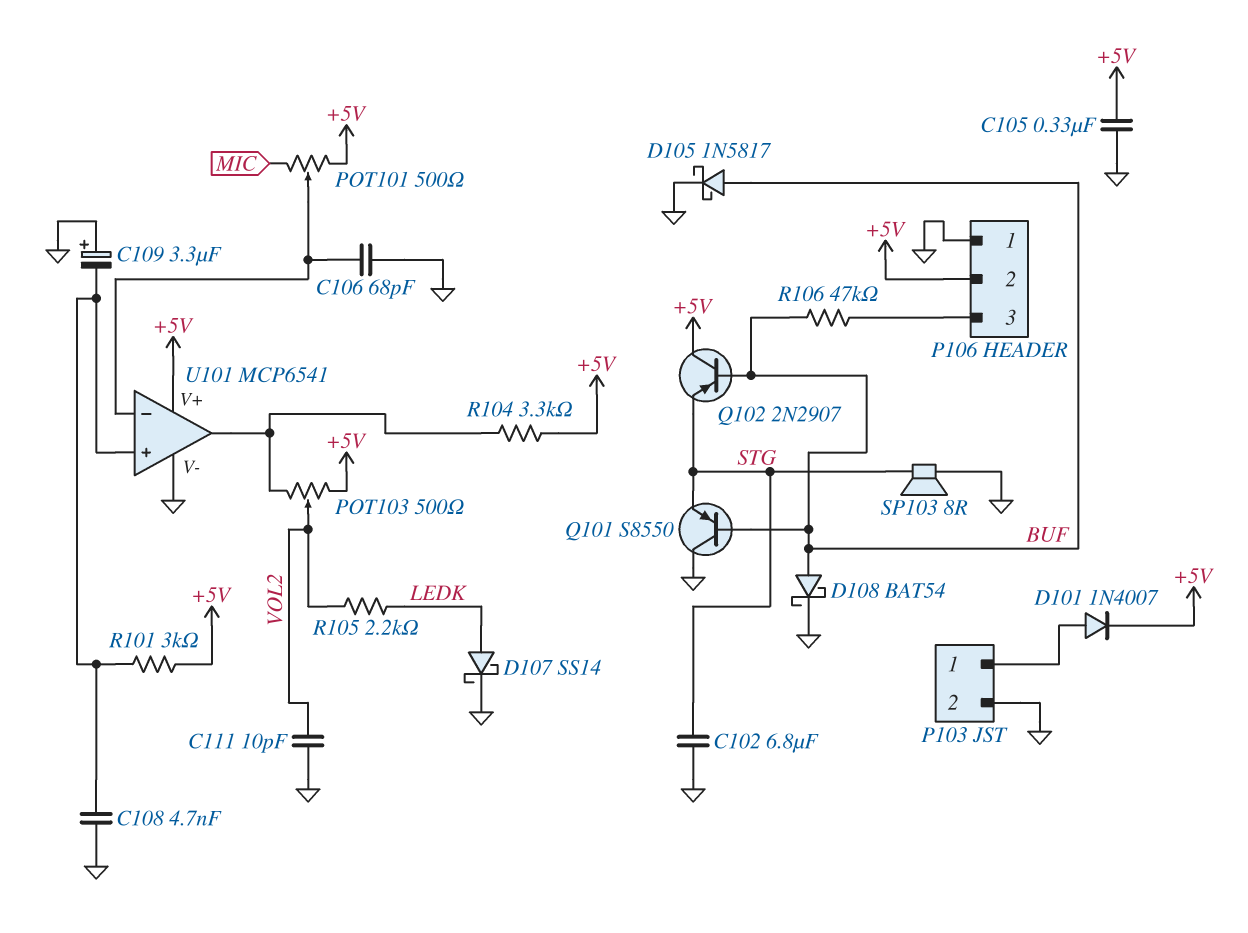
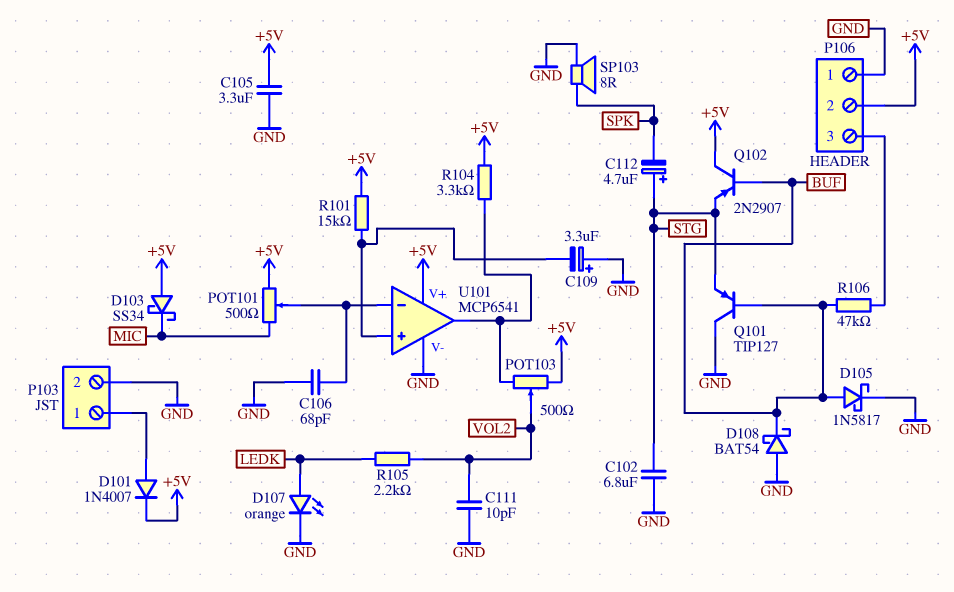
C105: 330nF (+5V, GND) -> 3.3uF (+5V, GND)
C108: 4.7nF (GND, U101/in+) -> none
C112: none -> 4.7uF (plus STG, minus SPK)
D103: none -> schottky SS34 (A +5V, K MIC)
D107: schottky SS14 (A LEDK, K GND) -> LED orange (A LEDK, K GND)
D108: schottky BAT54 (A BUF, K GND) -> schottky BAT54 (A GND, K BUF)
Q101: PNP S8550 (B BUF, C GND, E STG) -> PNP TIP127 (B BUF, C GND, E STG)
R101: 3k (+5V, U101/in+) -> 15k (+5V, U101/in+)
SP103: speaker 8R (GND, STG) -> speaker 8R (GND, SPK)

